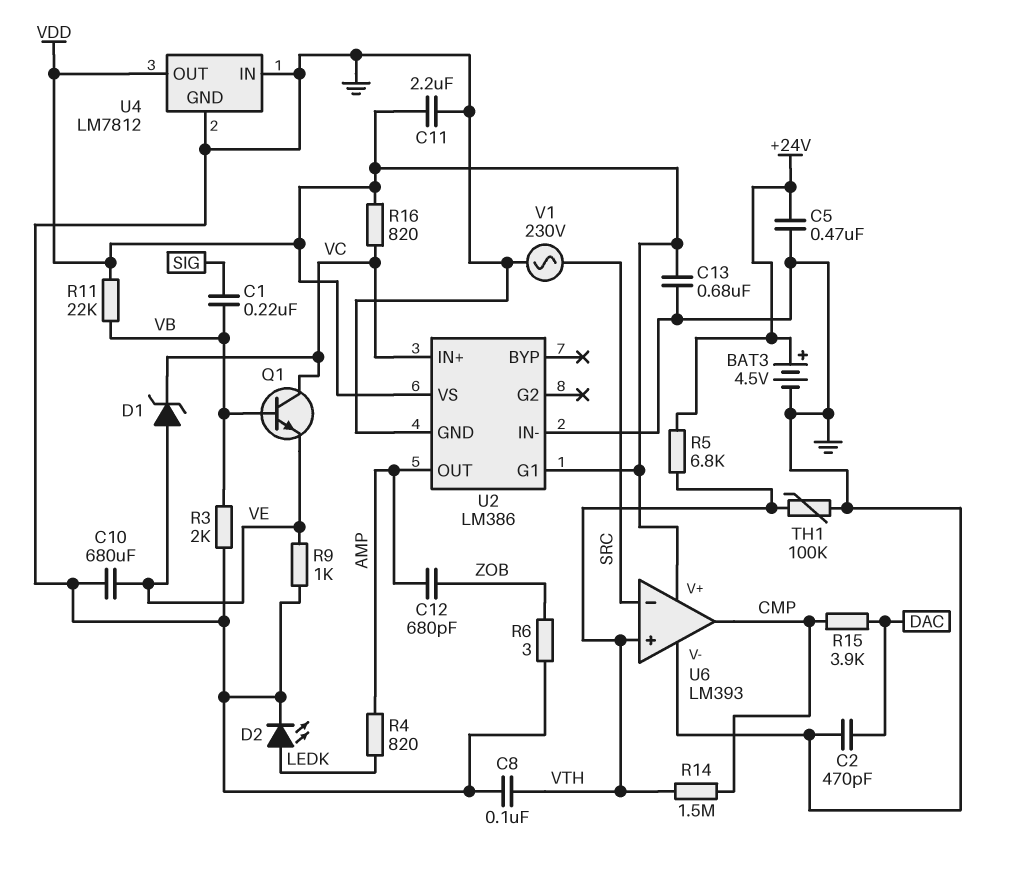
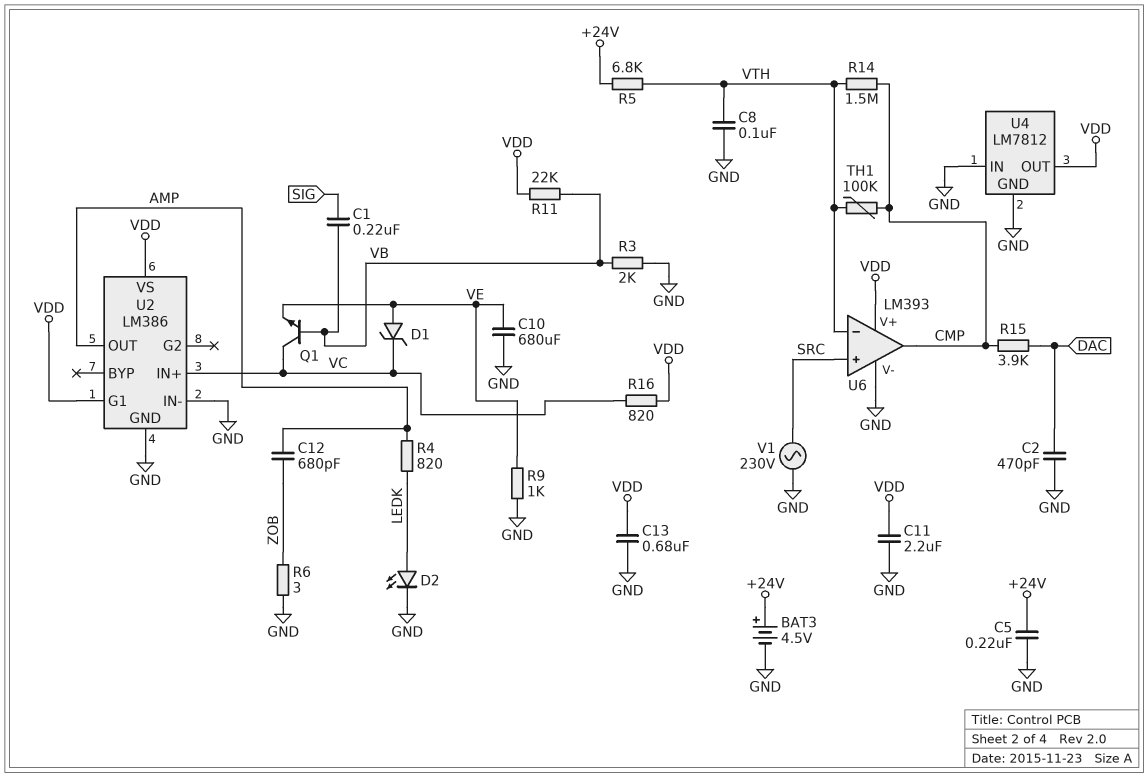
C5: 470nF (+24V, GND) -> 220nF (+24V, GND)
TH1: 100k (GND, VTH) -> 100k (CMP, VTH)
U6 pin in+: VTH -> SRC
U6 pin in-: SRC -> VTH

